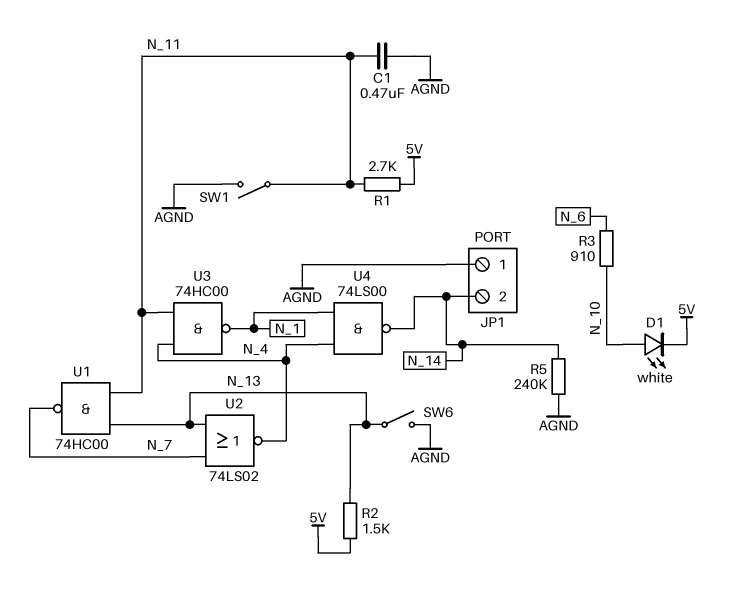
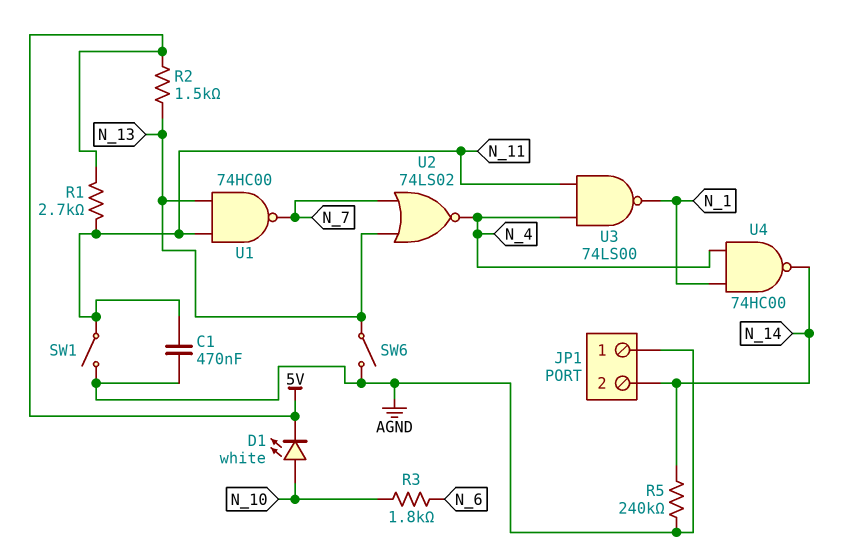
R3: 910 (N_6, N_10) -> 1.8k (N_6, N_10)
U3: NAND 74HC00 (in N_4, in N_11, out N_1) -> NAND 74LS00 (in N_4, in N_11, out N_1)
U4: NAND 74LS00 (in N_1, in N_4, out N_14) -> NAND 74HC00 (in N_1, in N_4, out N_14)

